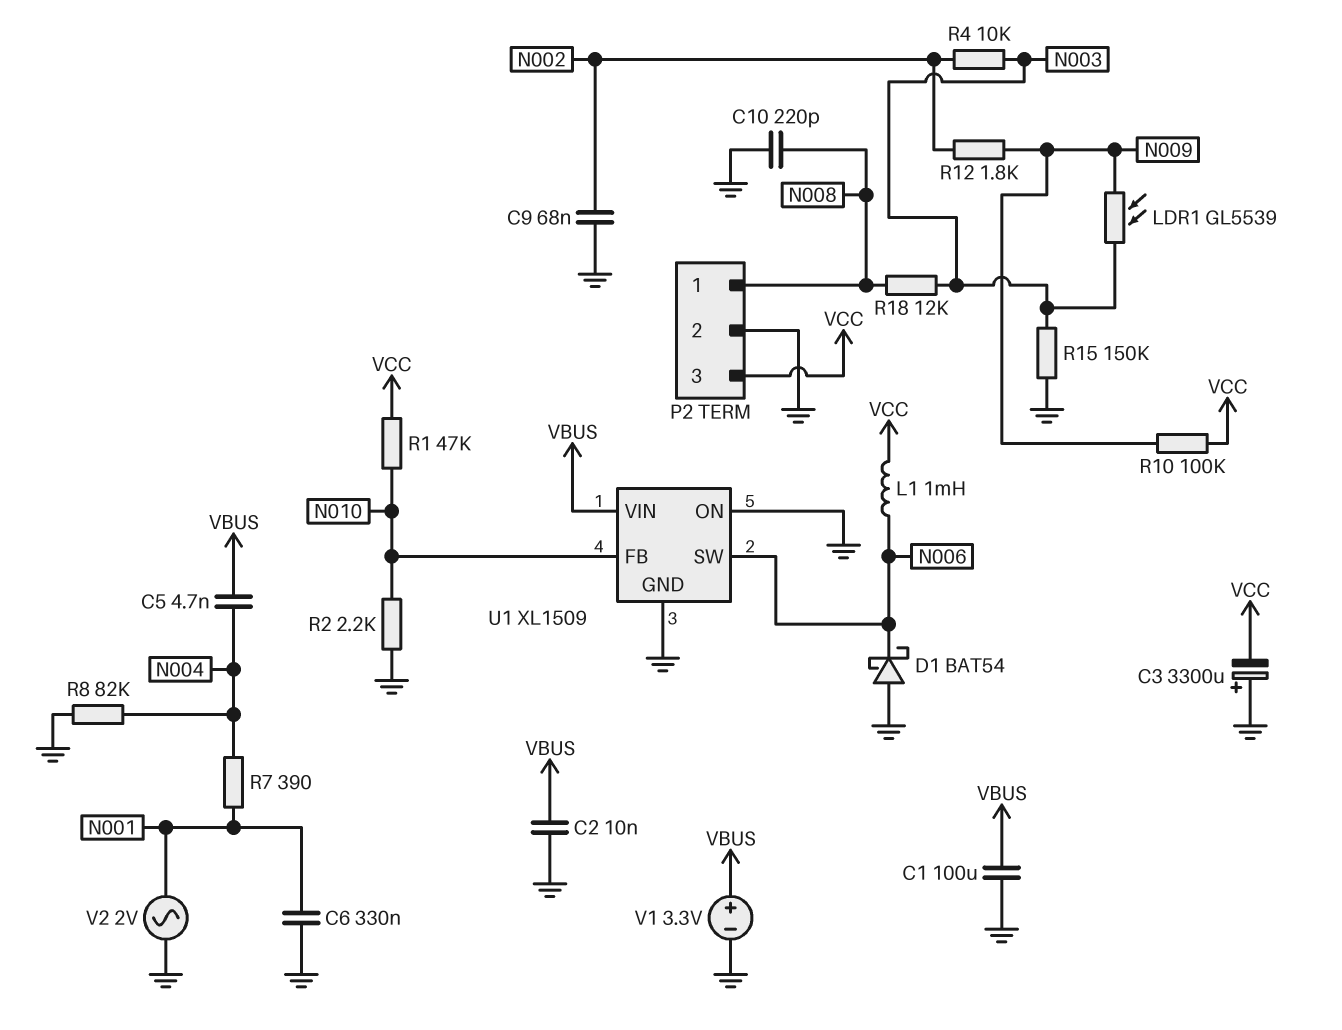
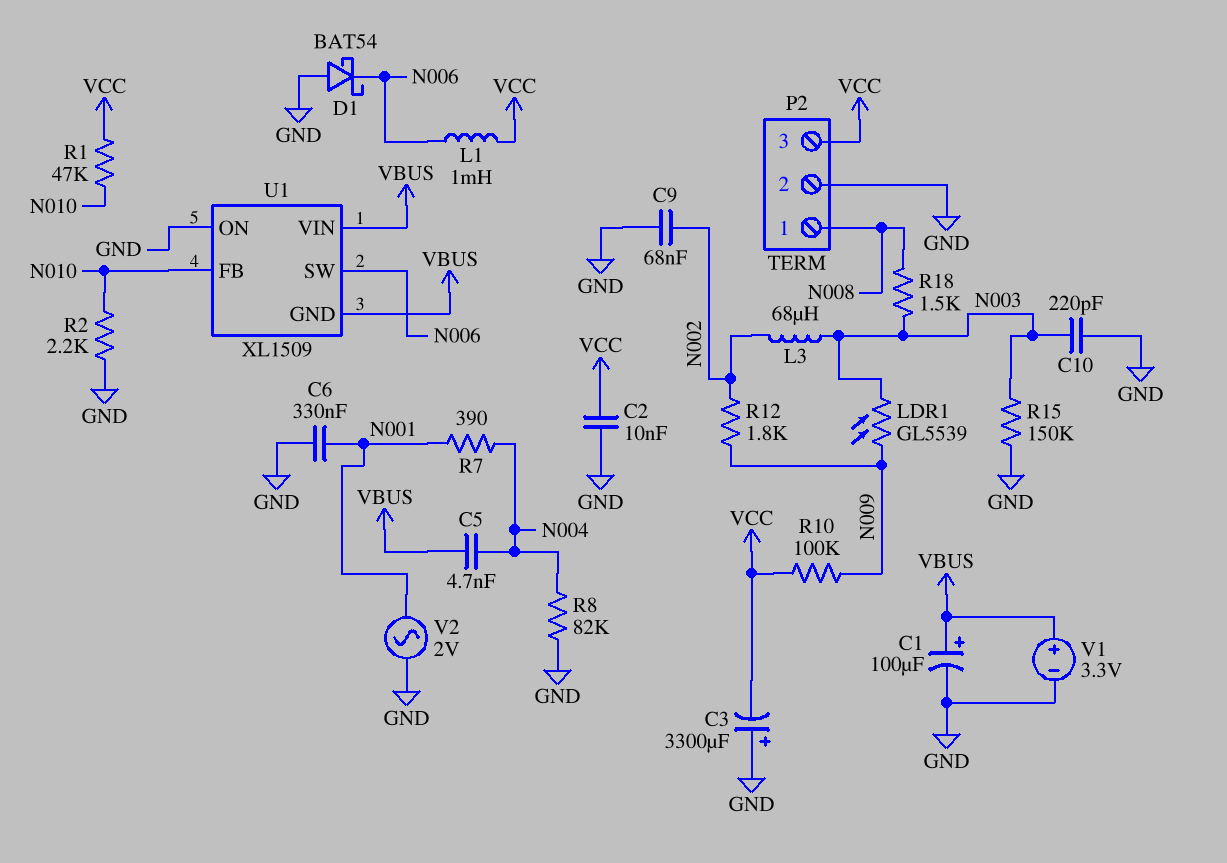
C1: 100uF (GND, VBUS) -> 100uF (plus VBUS, minus GND)
C2: 10nF (GND, VBUS) -> 10nF (GND, VCC)
C10: 220pF (GND, N008) -> 220pF (GND, N003)
L3: none -> 68uH (N002, N003)
R4: 10k (N002, N003) -> none
R18: 12k (N003, N008) -> 1.5k (N003, N008)
U1 pin GND: GND -> VBUS

